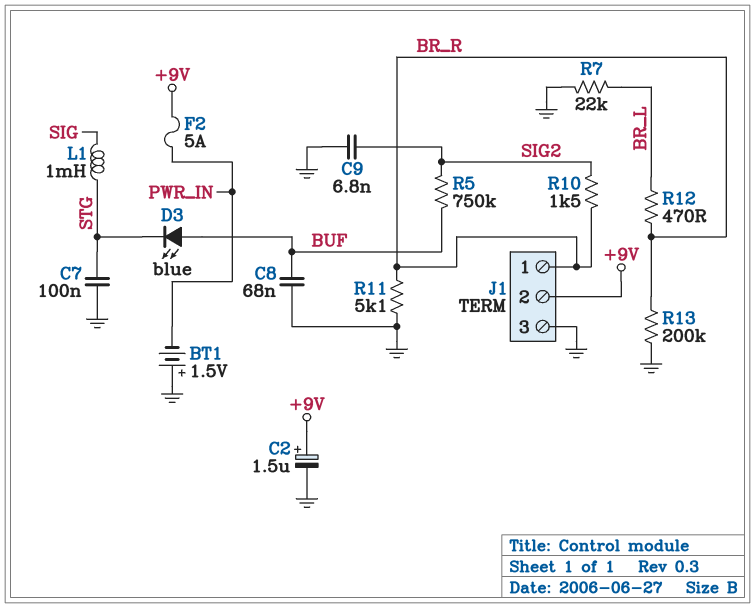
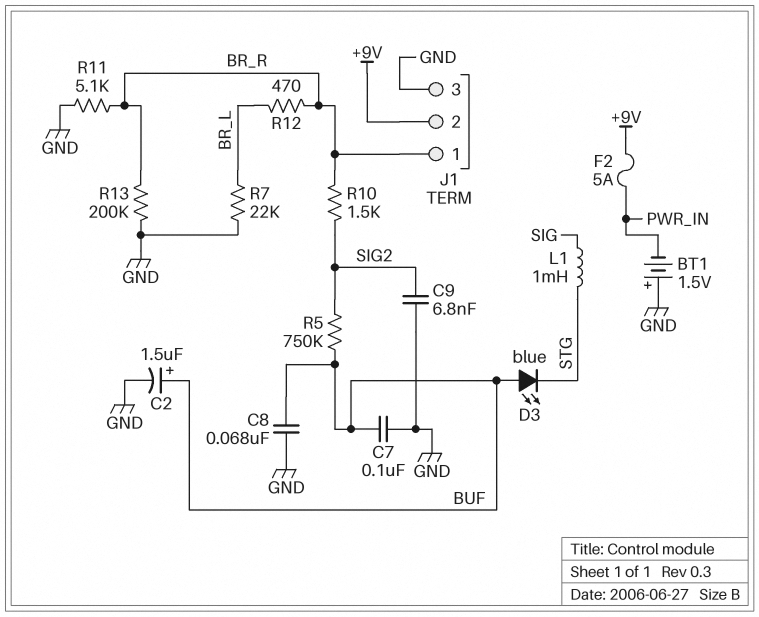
C2: 1.5uF (plus +9V, minus GND) -> 1.5uF (plus BUF, minus GND)
C7: 100nF (GND, STG) -> 100nF (BUF, GND)

